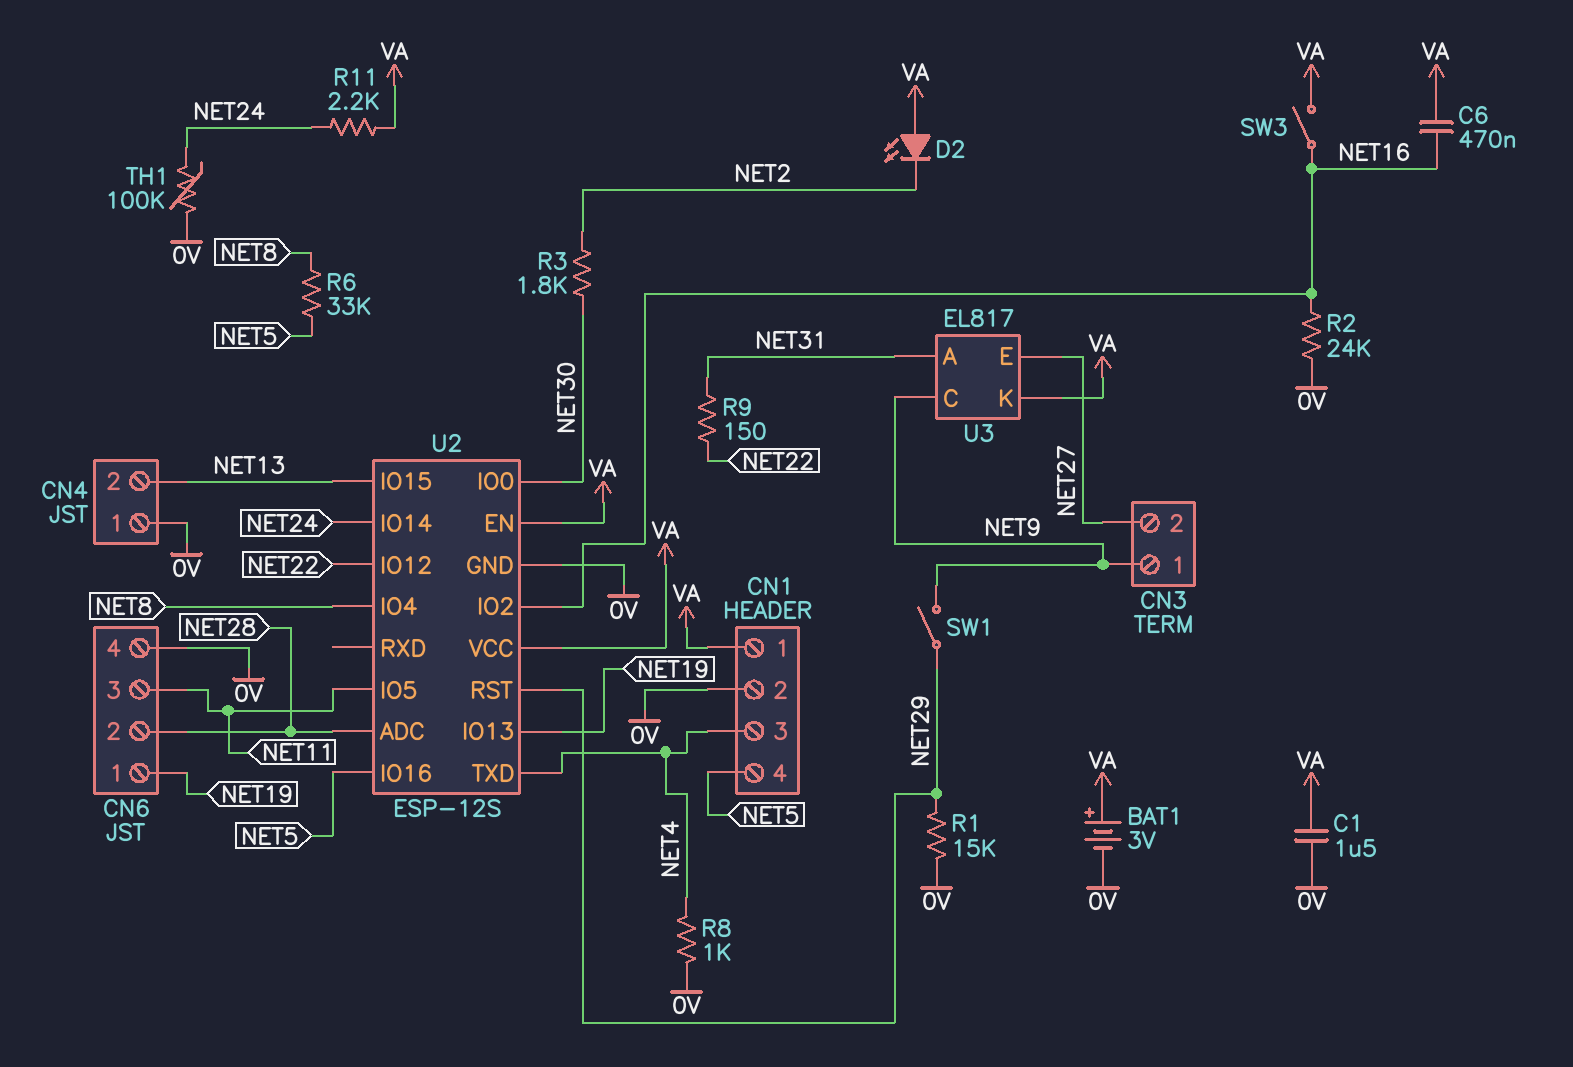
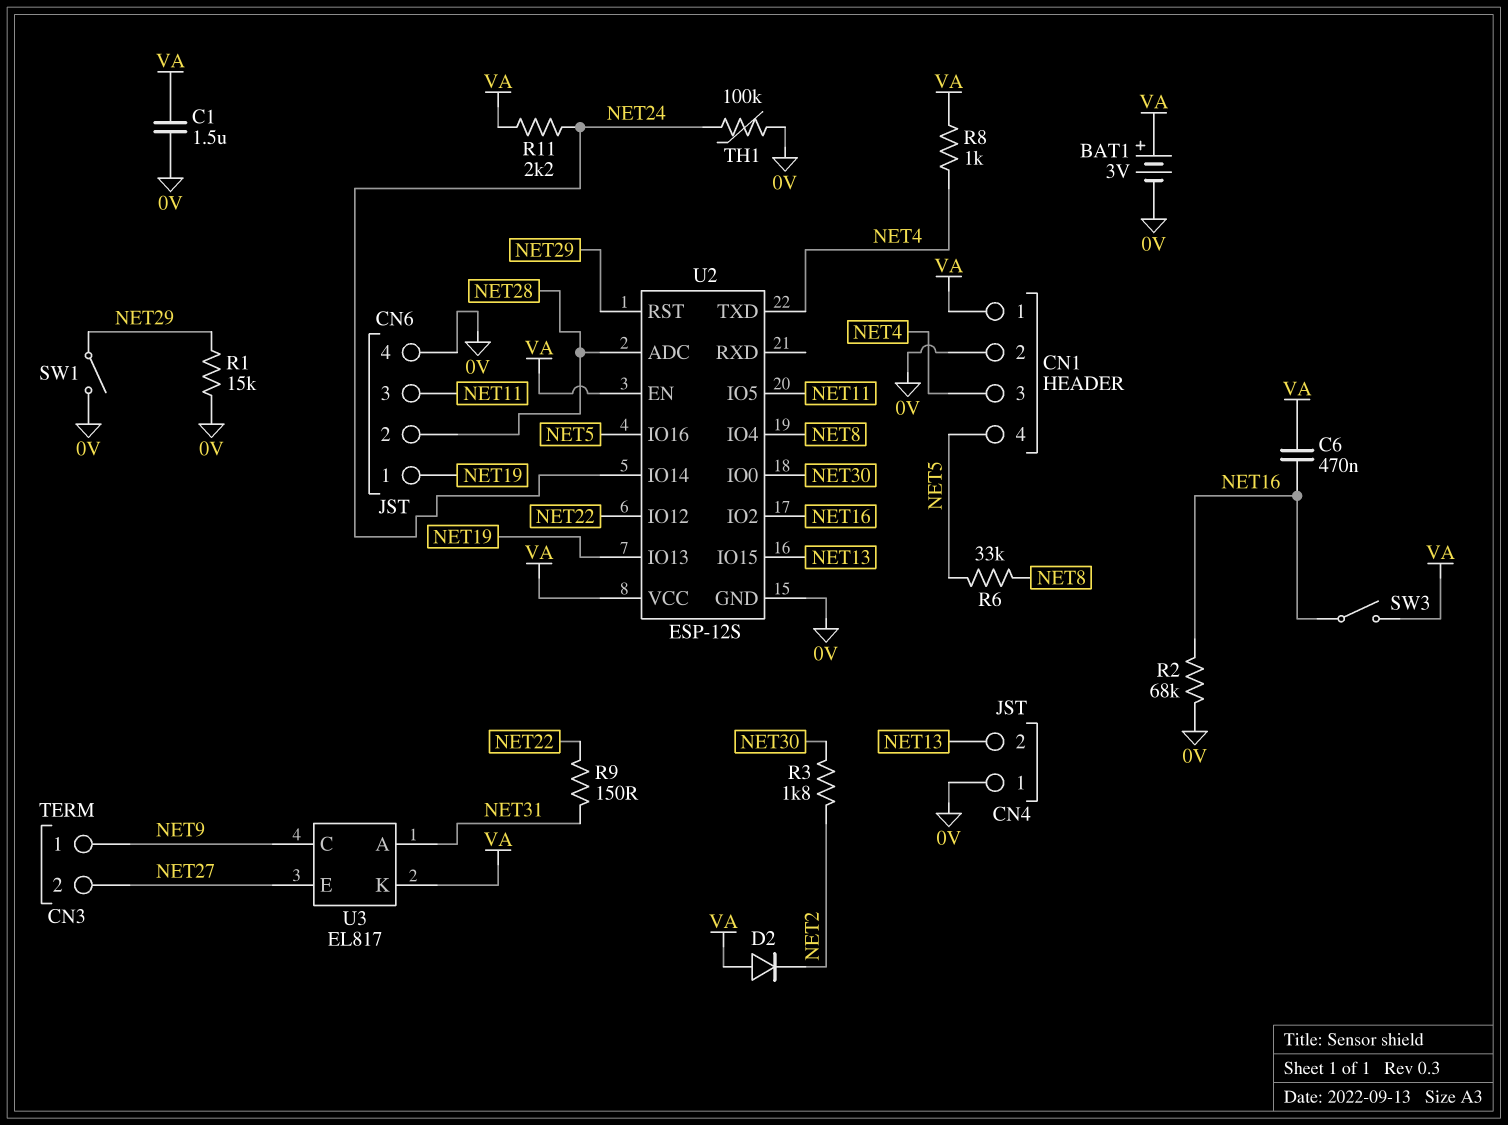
D2: LED (A VA, K NET2) -> diode (A VA, K NET2)
R2: 24k (0V, NET16) -> 68k (0V, NET16)
R8: 1k (0V, NET4) -> 1k (NET4, VA)
SW1: switch (NET9, NET29) -> switch (0V, NET29)

